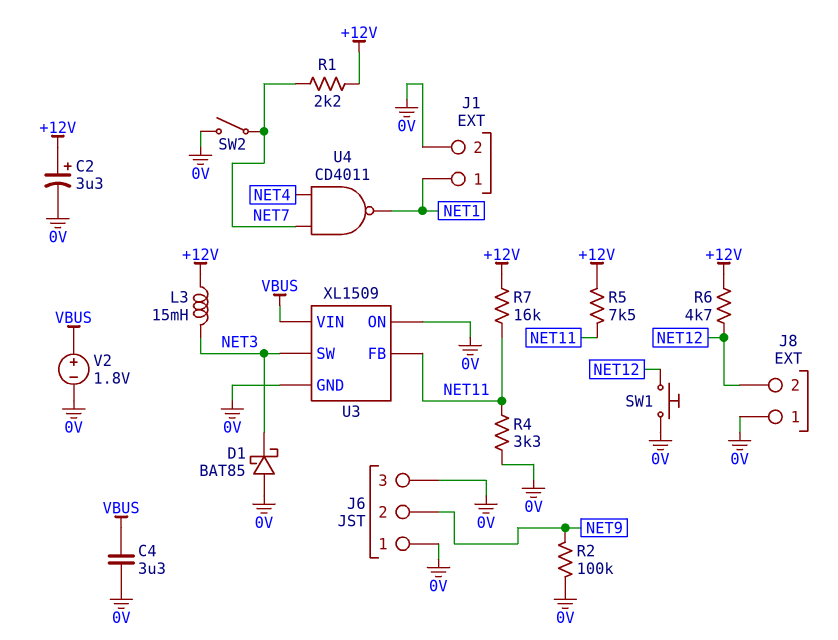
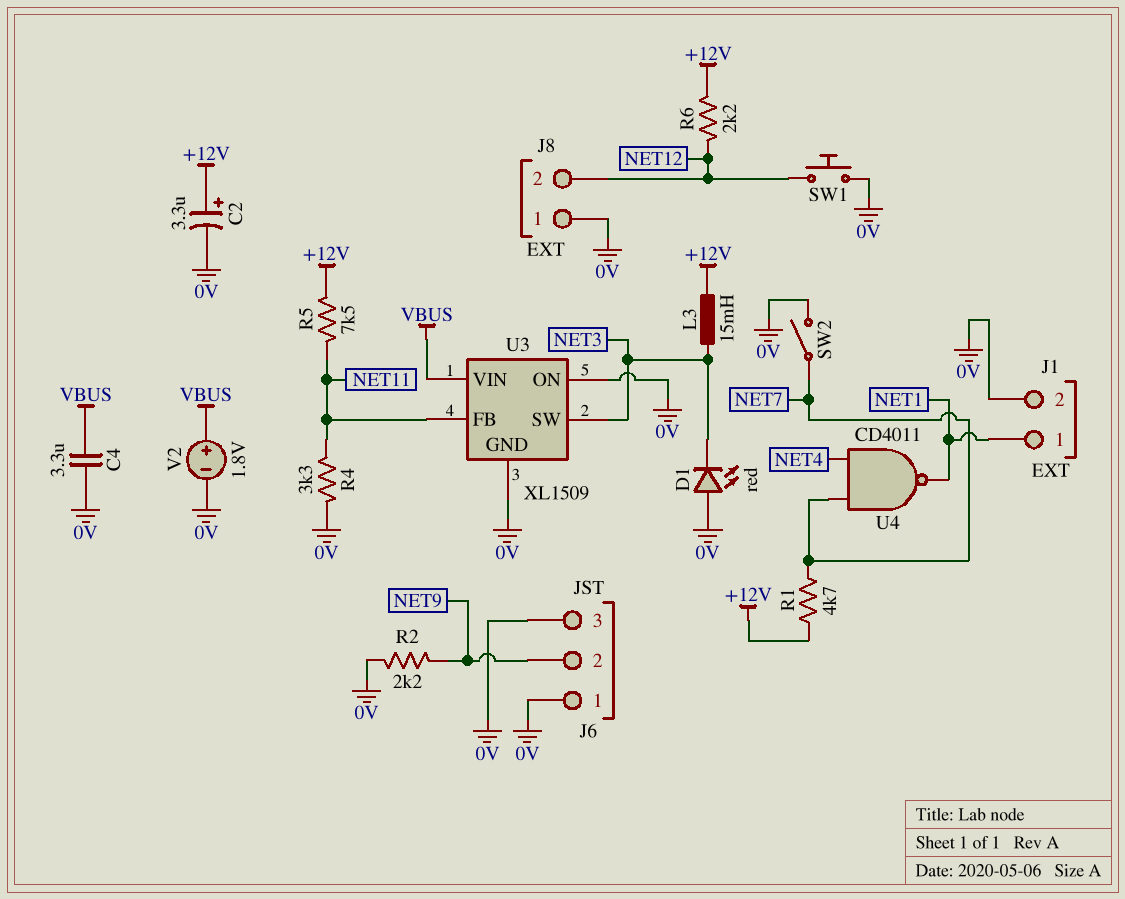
D1: schottky BAT85 (A 0V, K NET3) -> LED red (A 0V, K NET3)
R1: 2.2k (+12V, NET7) -> 4.7k (+12V, NET7)
R2: 100k (0V, NET9) -> 2.2k (0V, NET9)
R6: 4.7k (+12V, NET12) -> 2.2k (+12V, NET12)
R7: 16k (+12V, NET11) -> none

